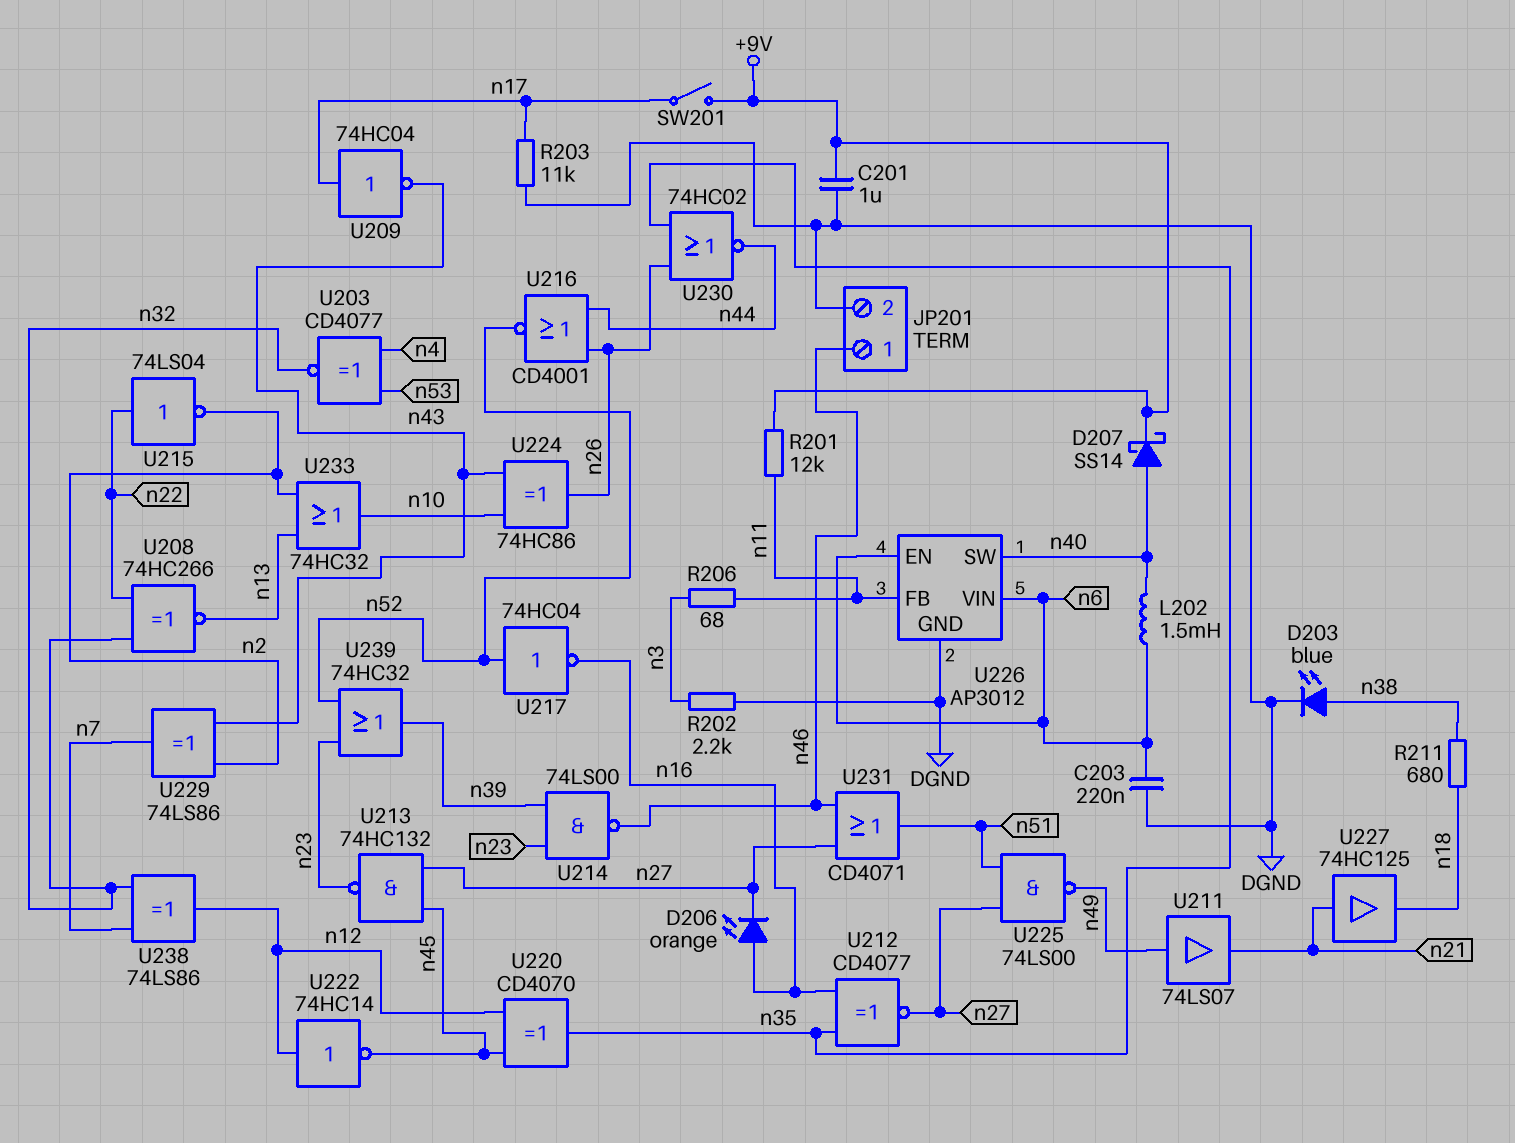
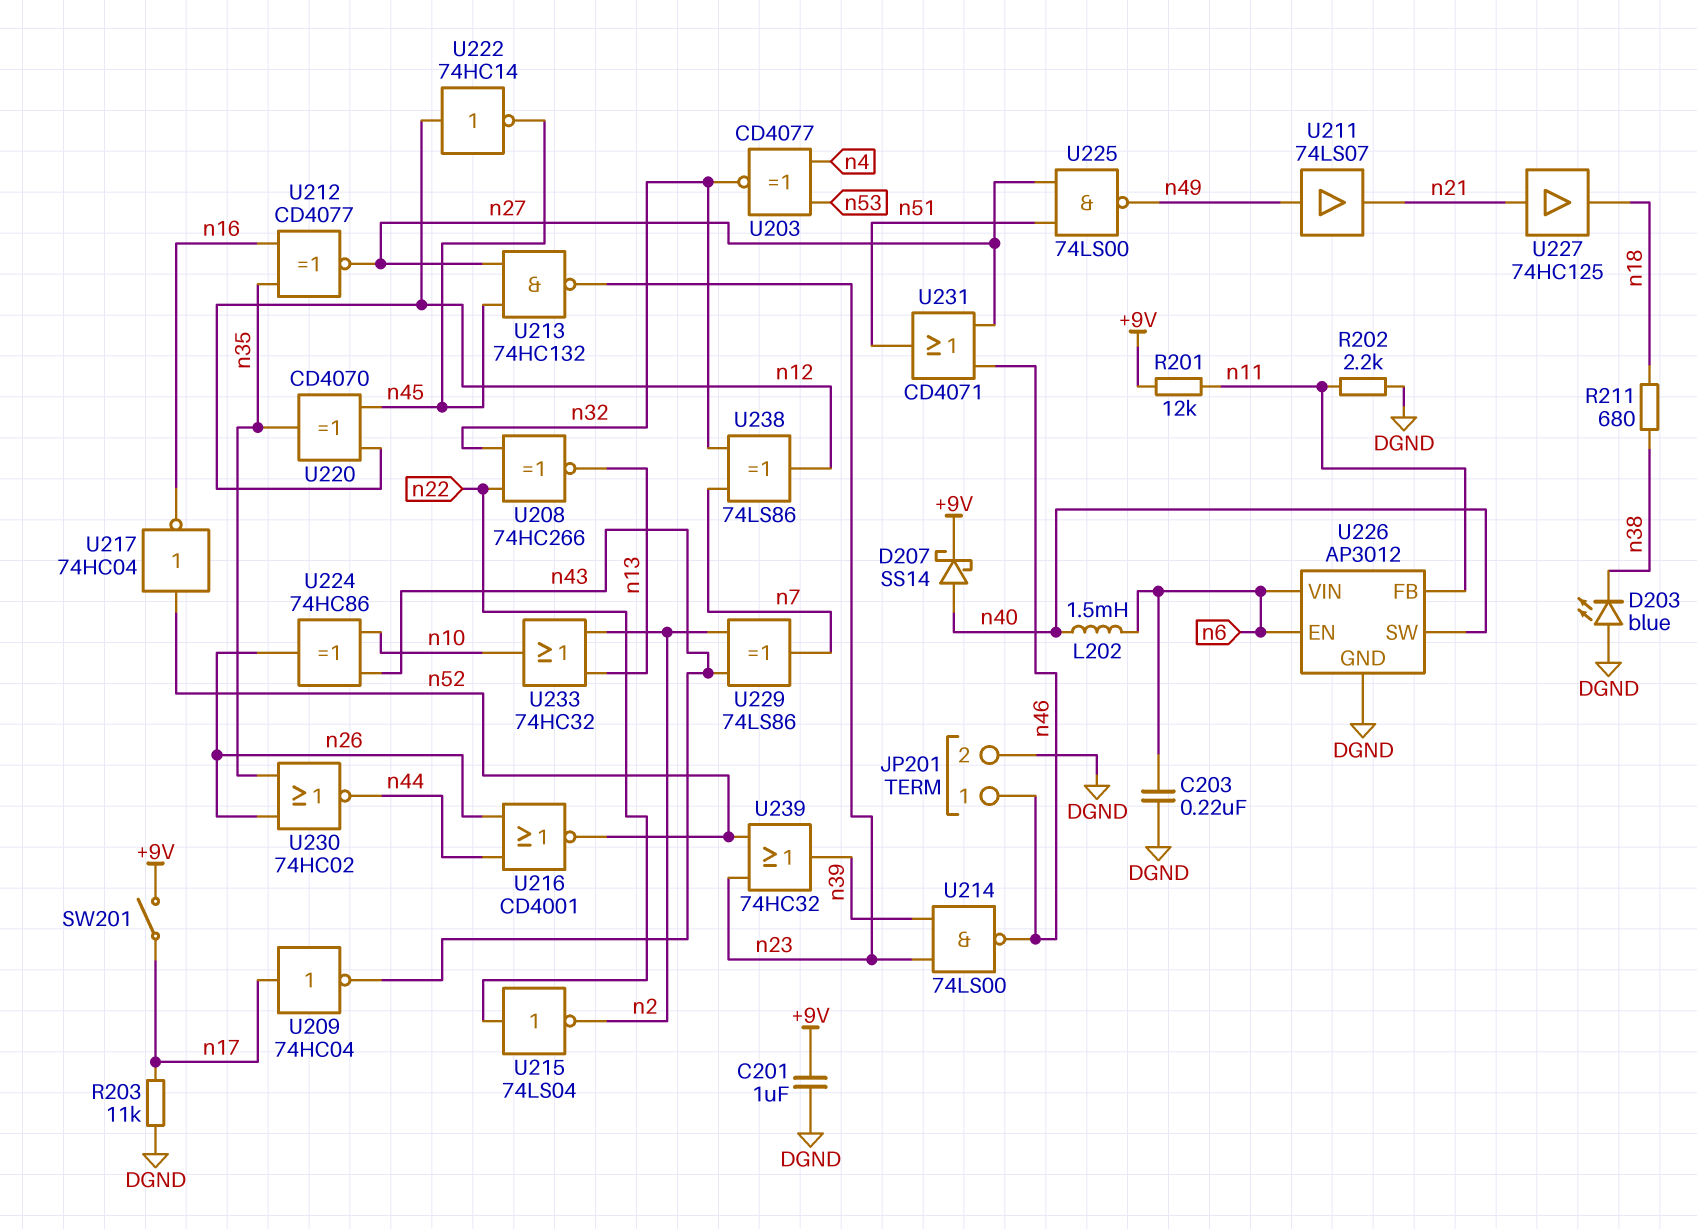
D203: LED blue (A n38, K DGND) -> LED blue (A DGND, K n38)
D206: LED orange (A n16, K n27) -> none
R202: 2.2k (DGND, n3) -> 2.2k (DGND, n11)
R206: 68 (n3, n11) -> none

